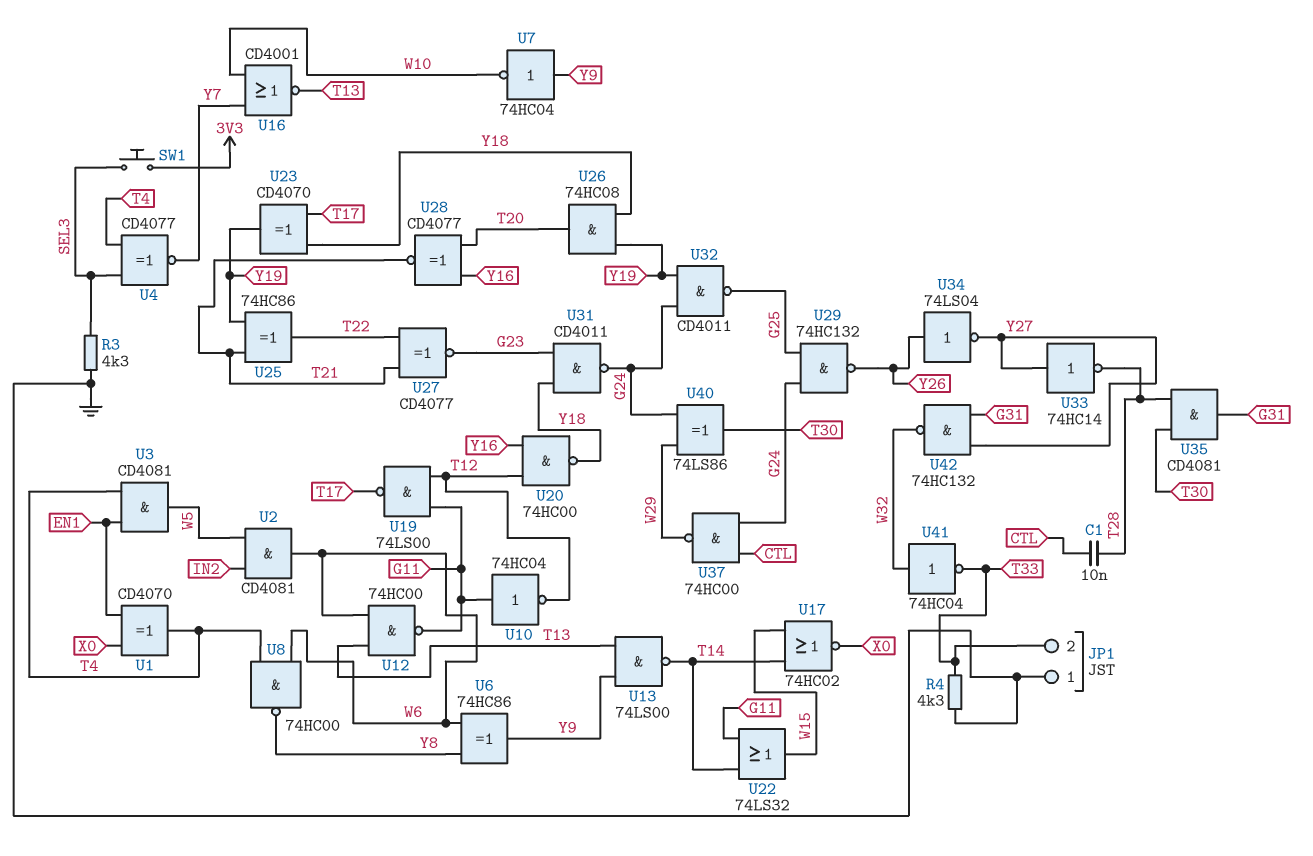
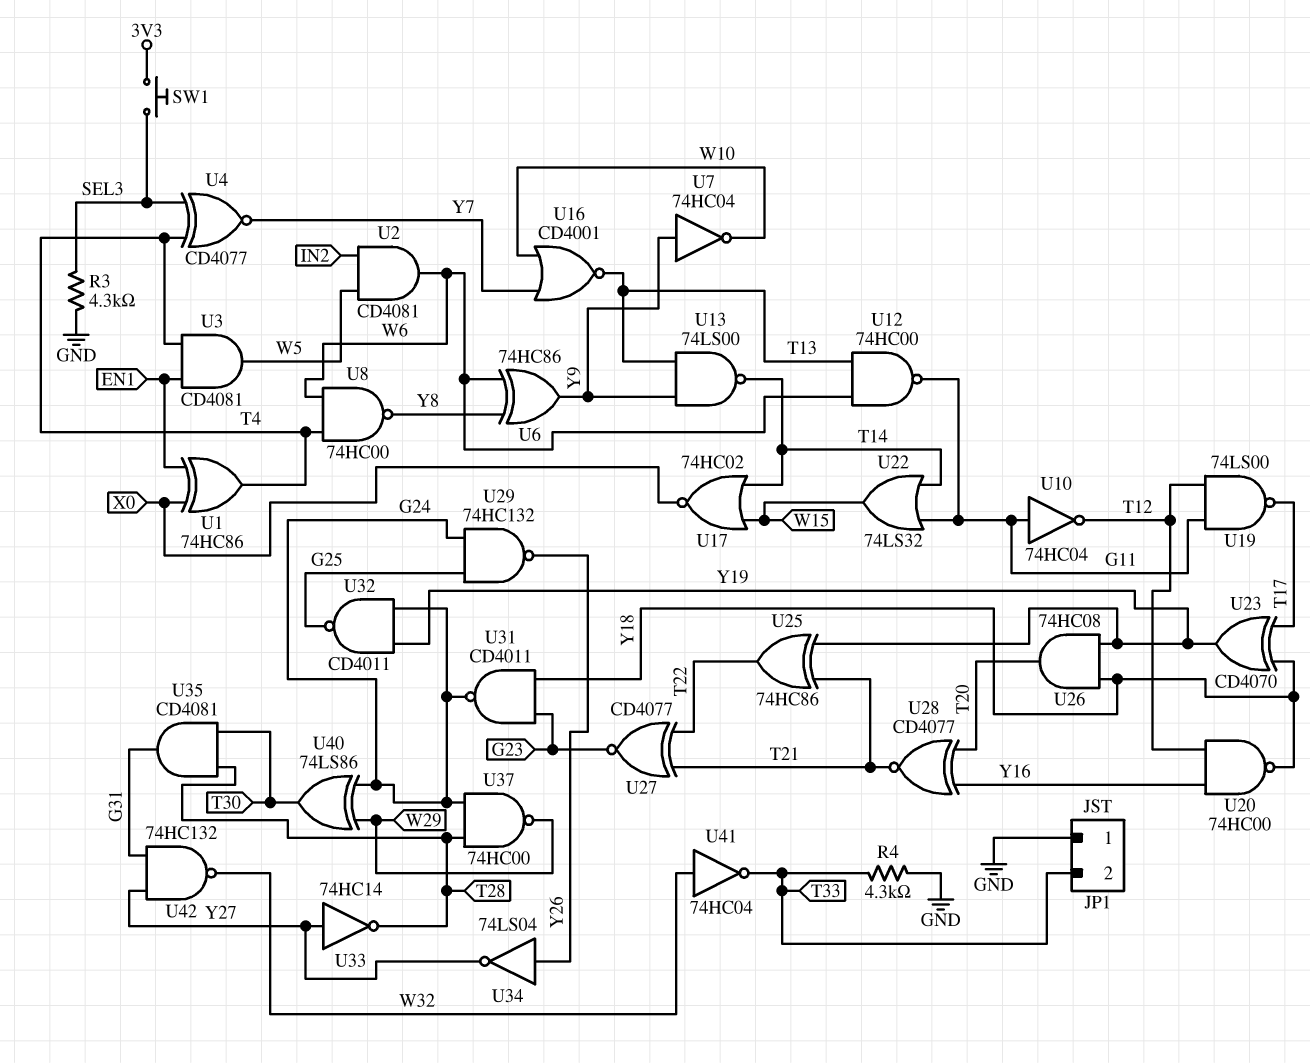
C1: 10nF (CTL, T28) -> none
U1: XOR CD4070 (in EN1, in X0, out T4) -> XOR 74HC86 (in EN1, in X0, out T4)
U37: NAND 74HC00 (in CTL, in G24, out W29) -> NAND 74HC00 (in G24, in T28, out W29)

